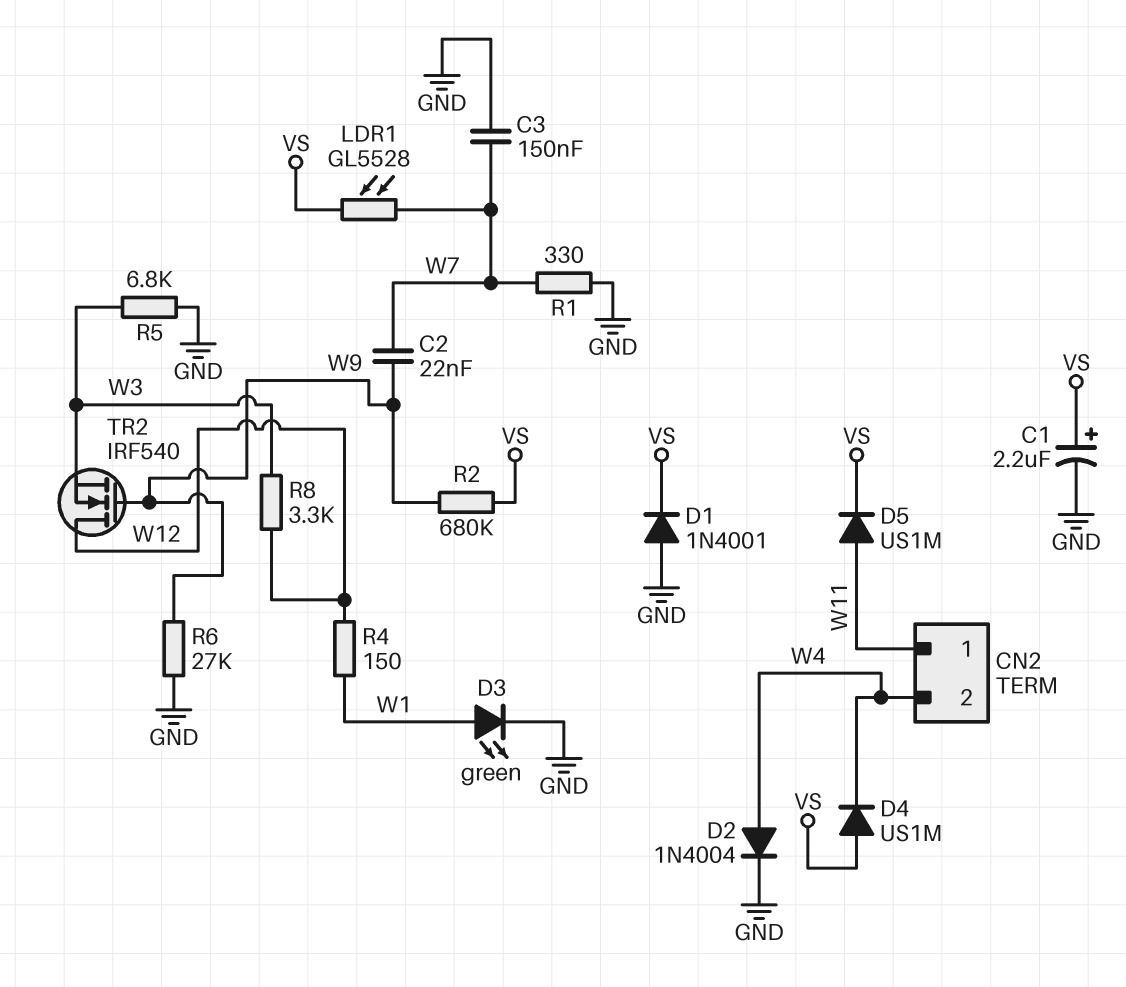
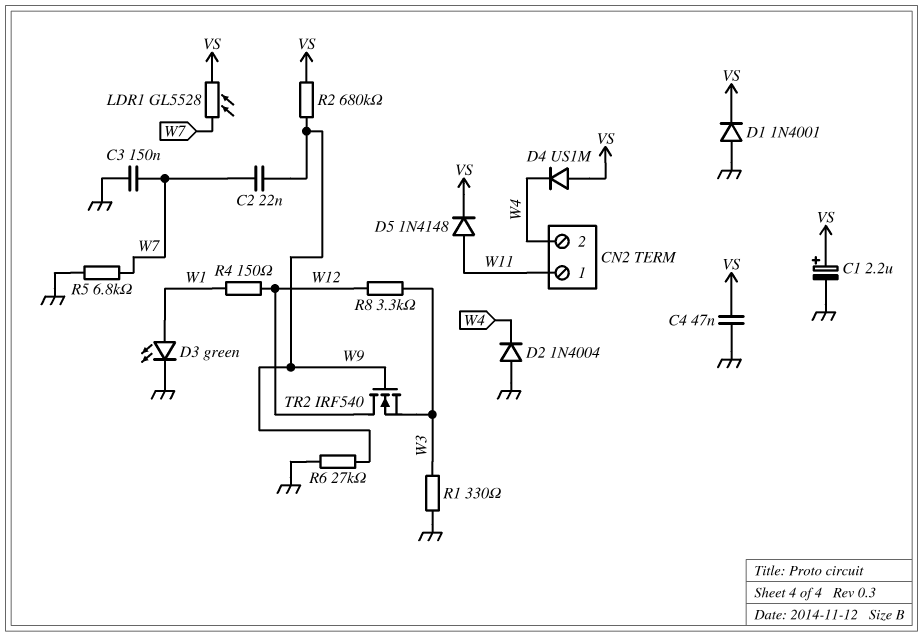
C4: none -> 47nF (GND, VS)
D2: diode 1N4004 (A W4, K GND) -> diode 1N4004 (A GND, K W4)
D5: diode US1M (A W11, K VS) -> diode 1N4148 (A W11, K VS)
R1: 330 (GND, W7) -> 330 (GND, W3)
R5: 6.8k (GND, W3) -> 6.8k (GND, W7)

